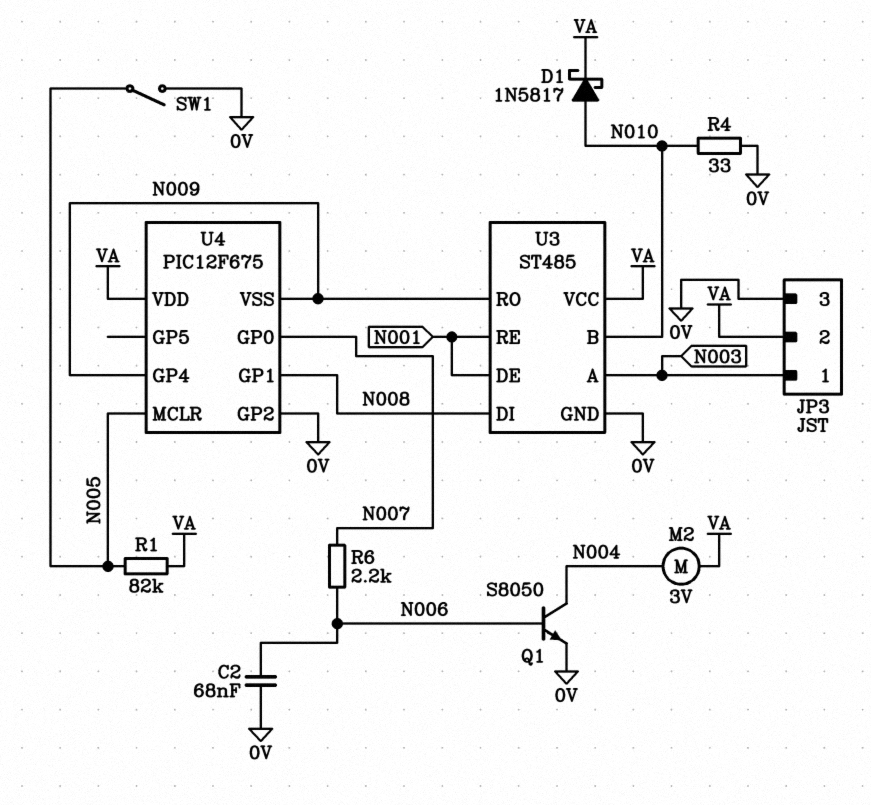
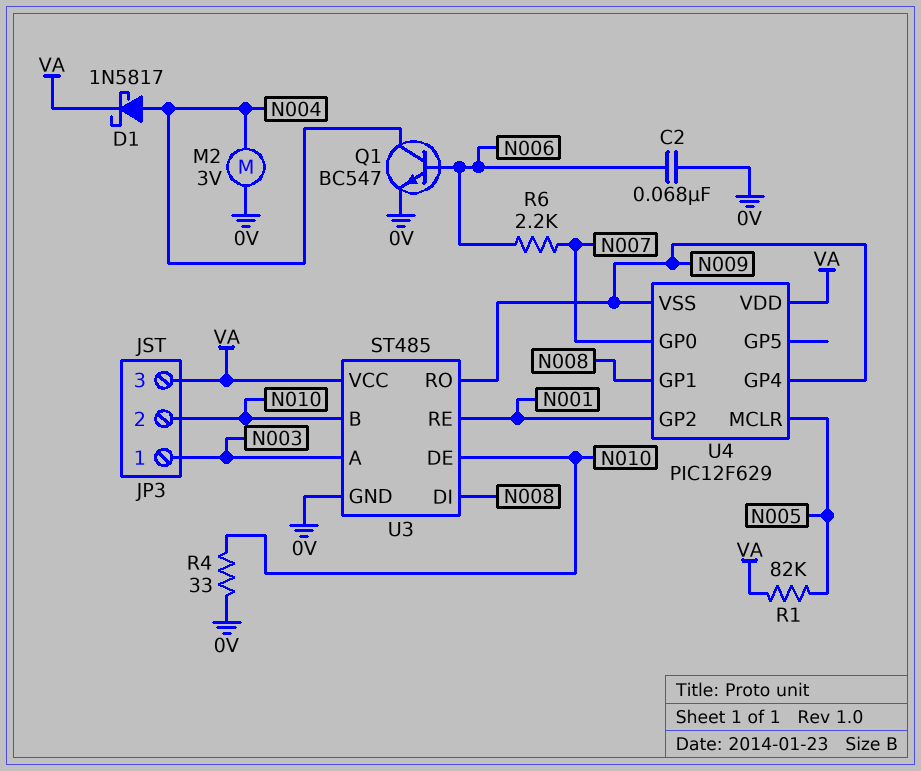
D1: schottky 1N5817 (A N010, K VA) -> schottky 1N5817 (A N004, K VA)
JP3 pin 2: VA -> N010
JP3 pin 3: 0V -> VA
M2: motor 3V (N004, VA) -> motor 3V (0V, N004)
Q1: NPN S8050 (B N006, C N004, E 0V) -> NPN BC547 (B N006, C N004, E 0V)
SW1: switch (0V, N005) -> none
U3 pin DE: N001 -> N010
U4: PIC12F675 -> PIC12F629
U4 pin GP2: 0V -> N001

